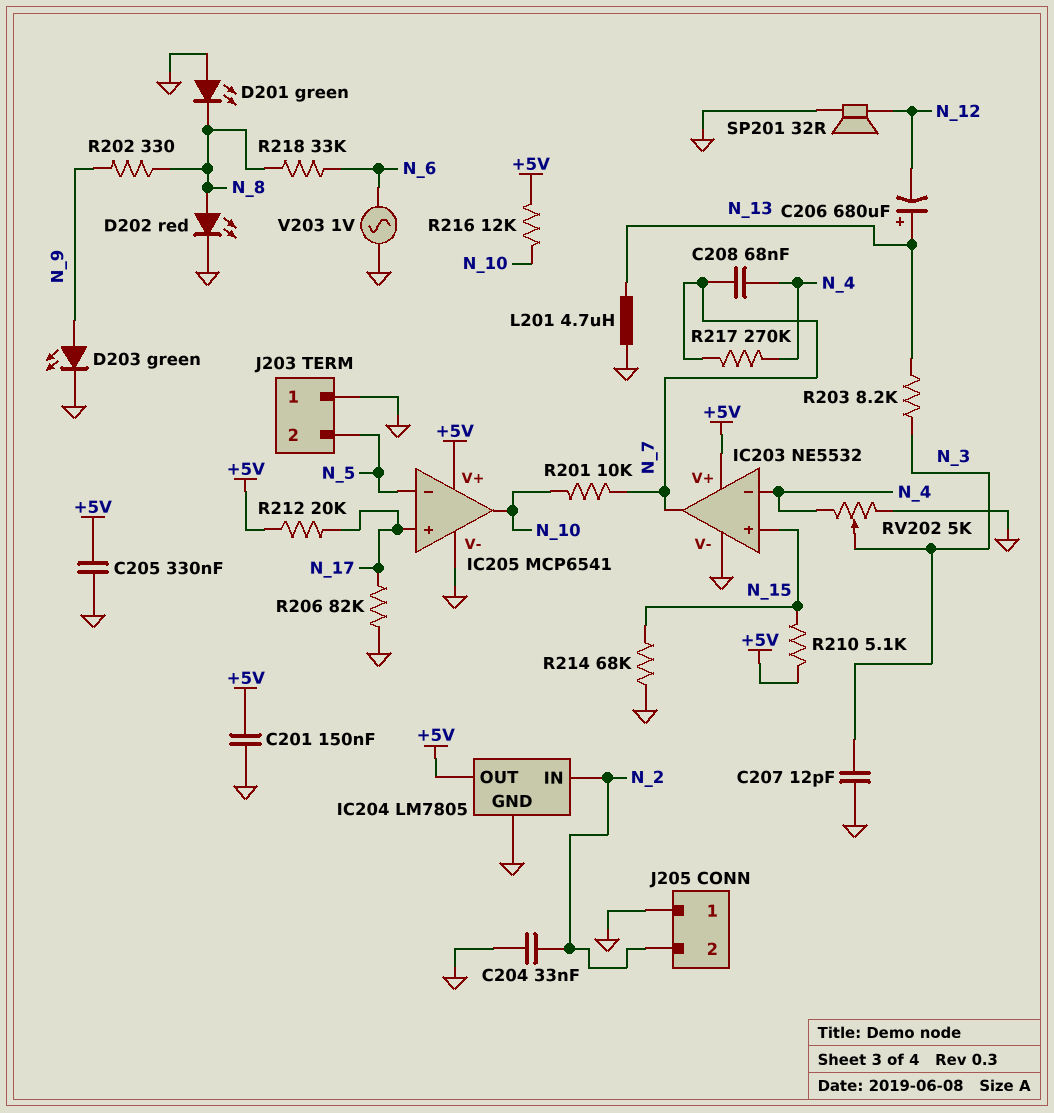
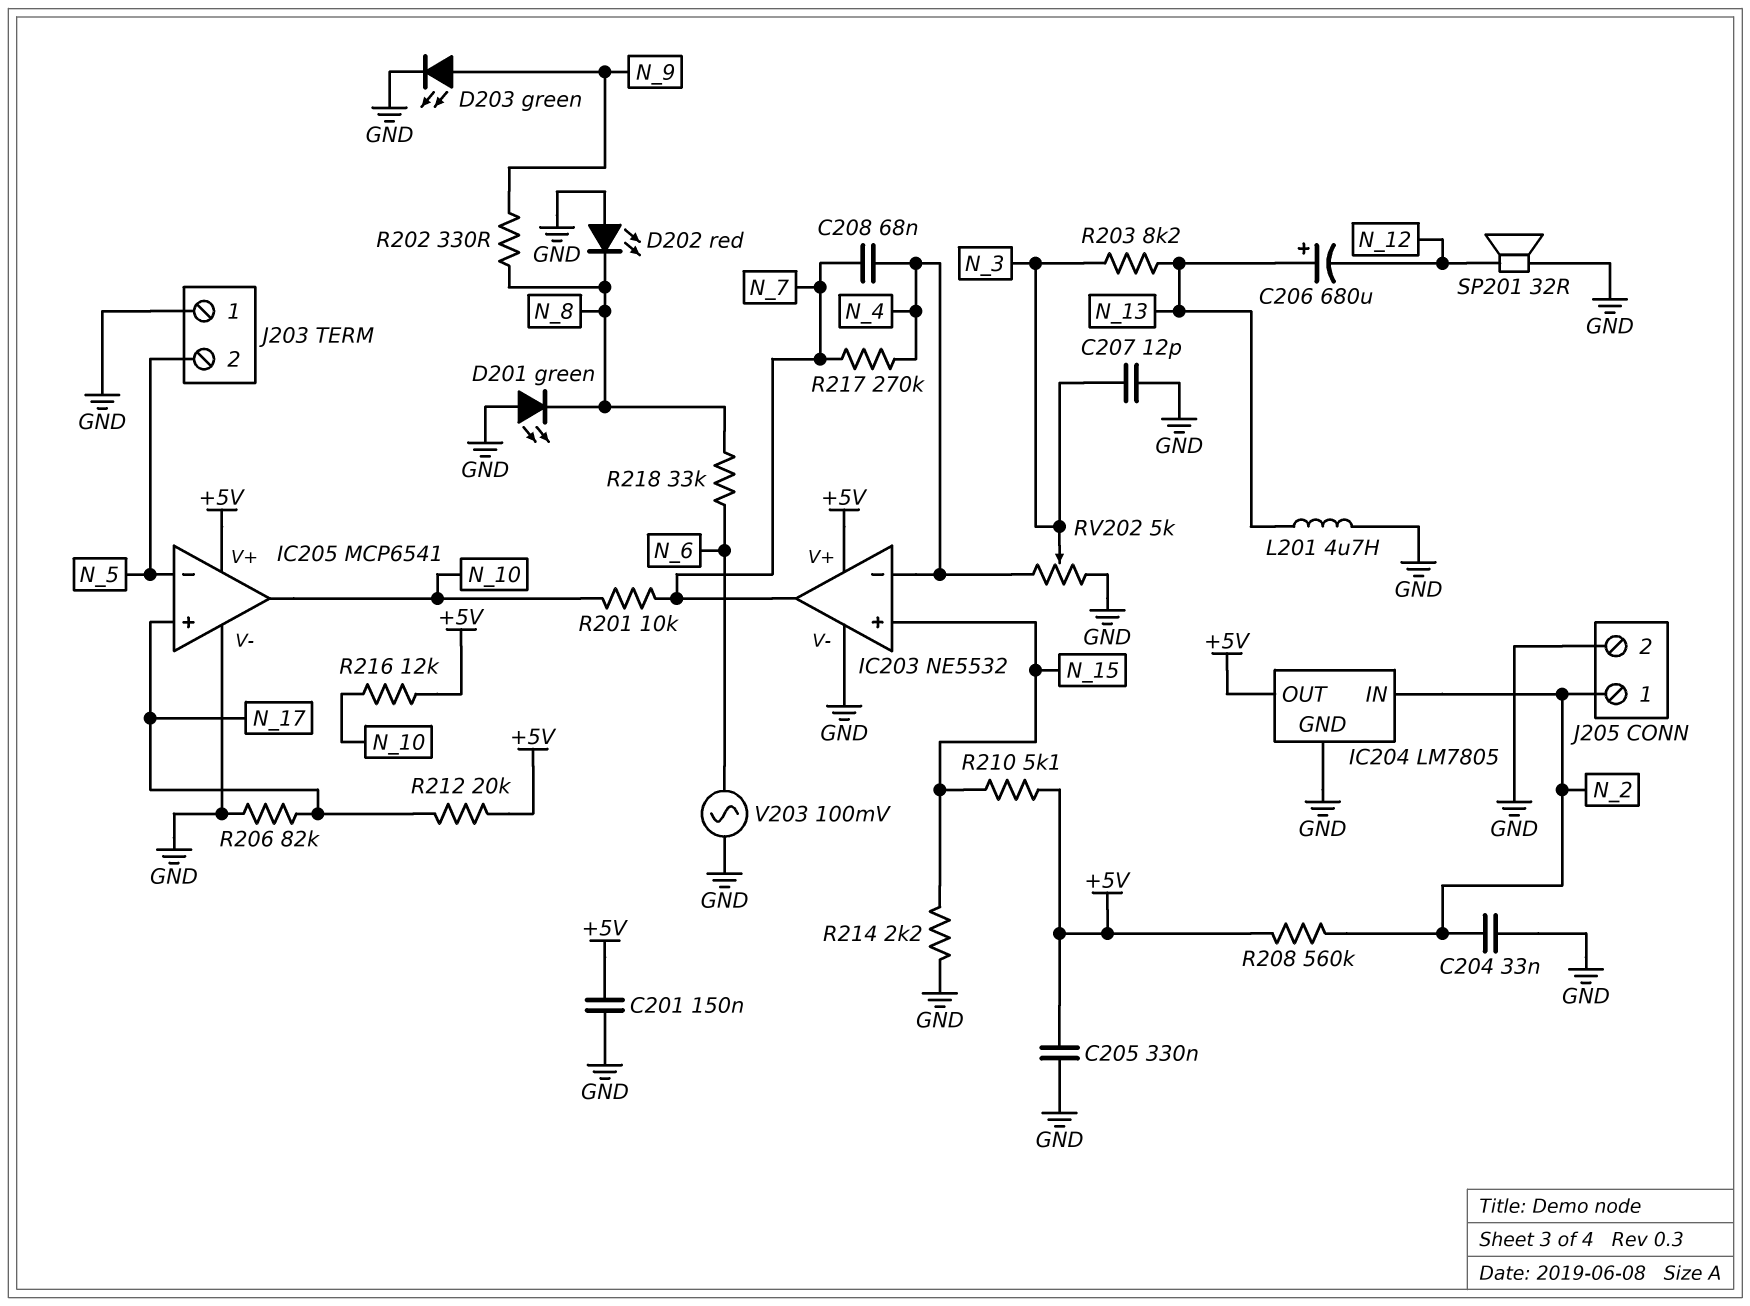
D202: LED red (A N_8, K GND) -> LED red (A GND, K N_8)
J205 pin 1: GND -> N_2
J205 pin 2: N_2 -> GND
R208: none -> 560k (+5V, N_2)
R214: 68k (GND, N_15) -> 2.2k (GND, N_15)
V203: AC 1V (GND, N_6) -> AC 100mV (GND, N_6)

